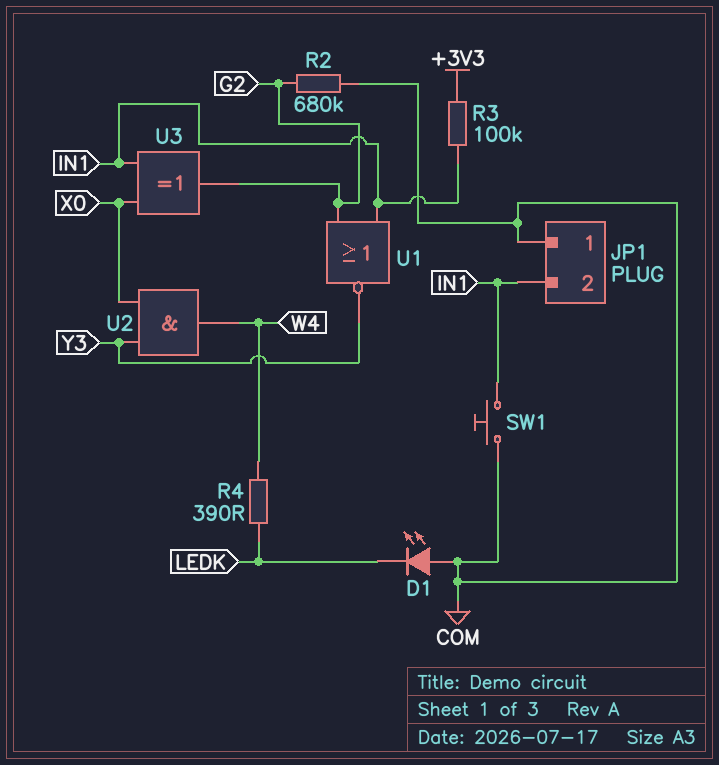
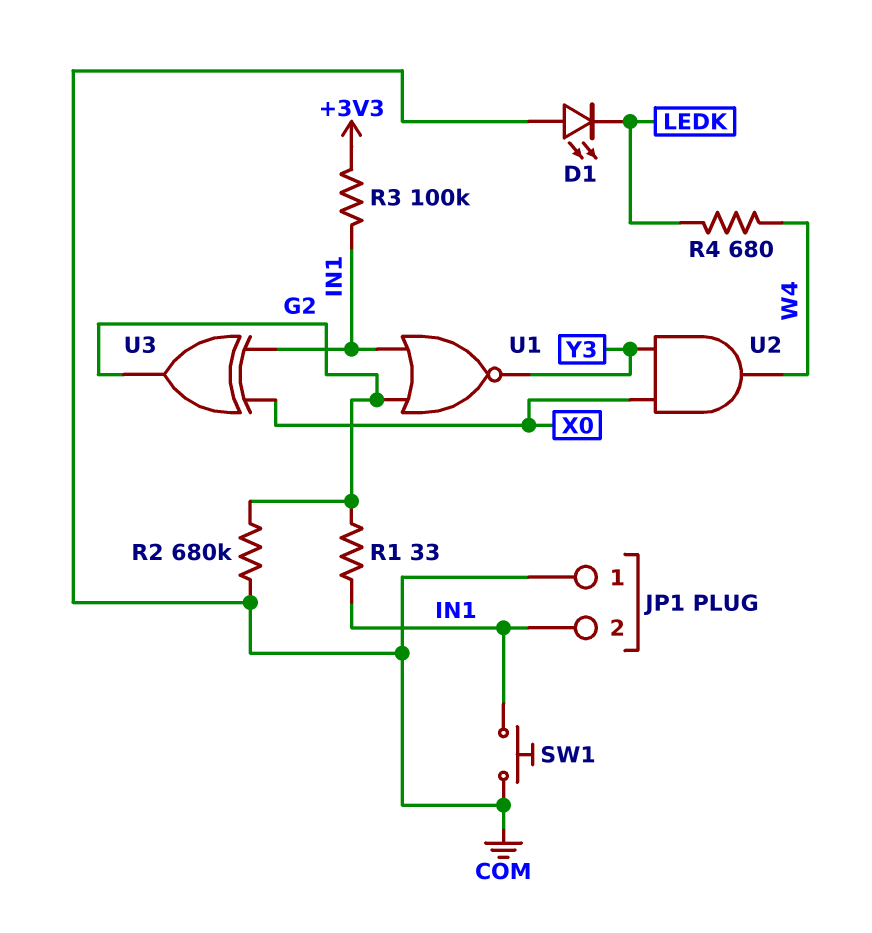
R1: none -> 33 (G2, IN1)
R4: 390 (LEDK, W4) -> 680 (LEDK, W4)

